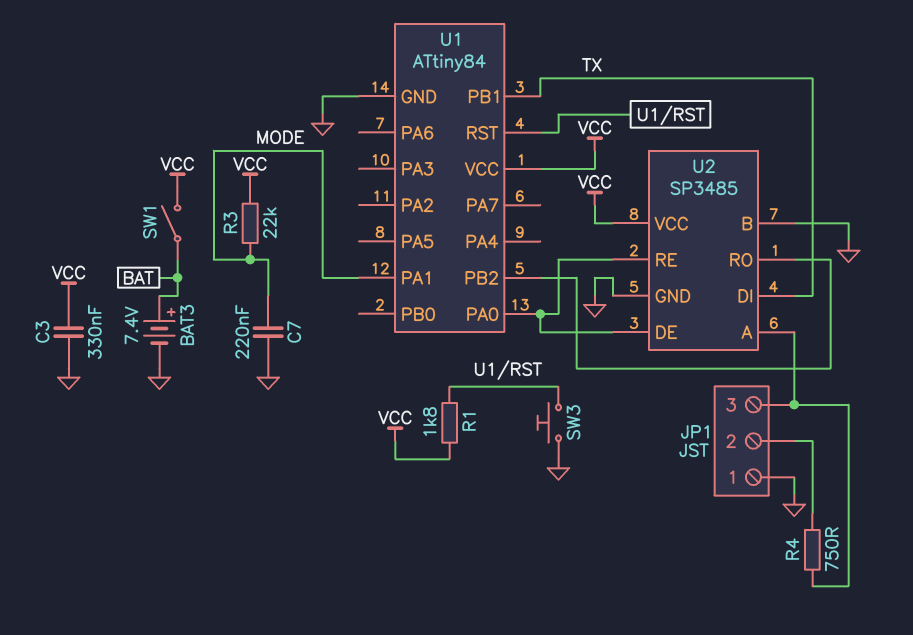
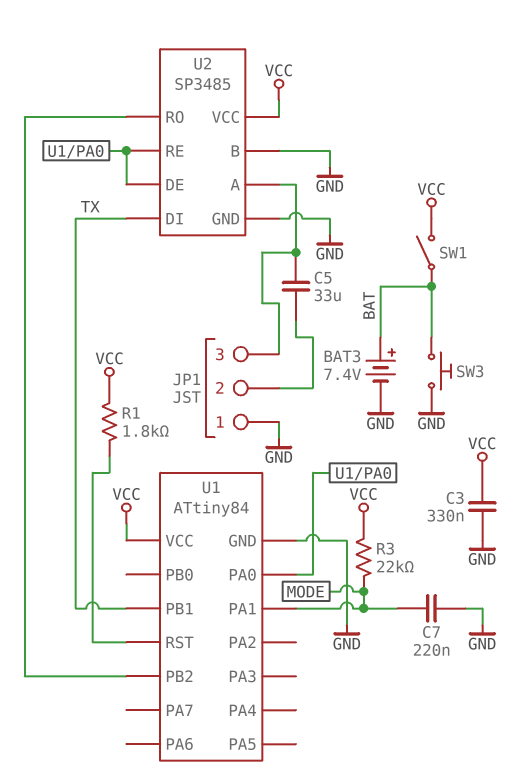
C5: none -> 33uF (JP1/2, JP1/3)
R4: 750 (JP1/2, JP1/3) -> none
SW3: button (GND, U1/RST) -> button (BAT, GND)

